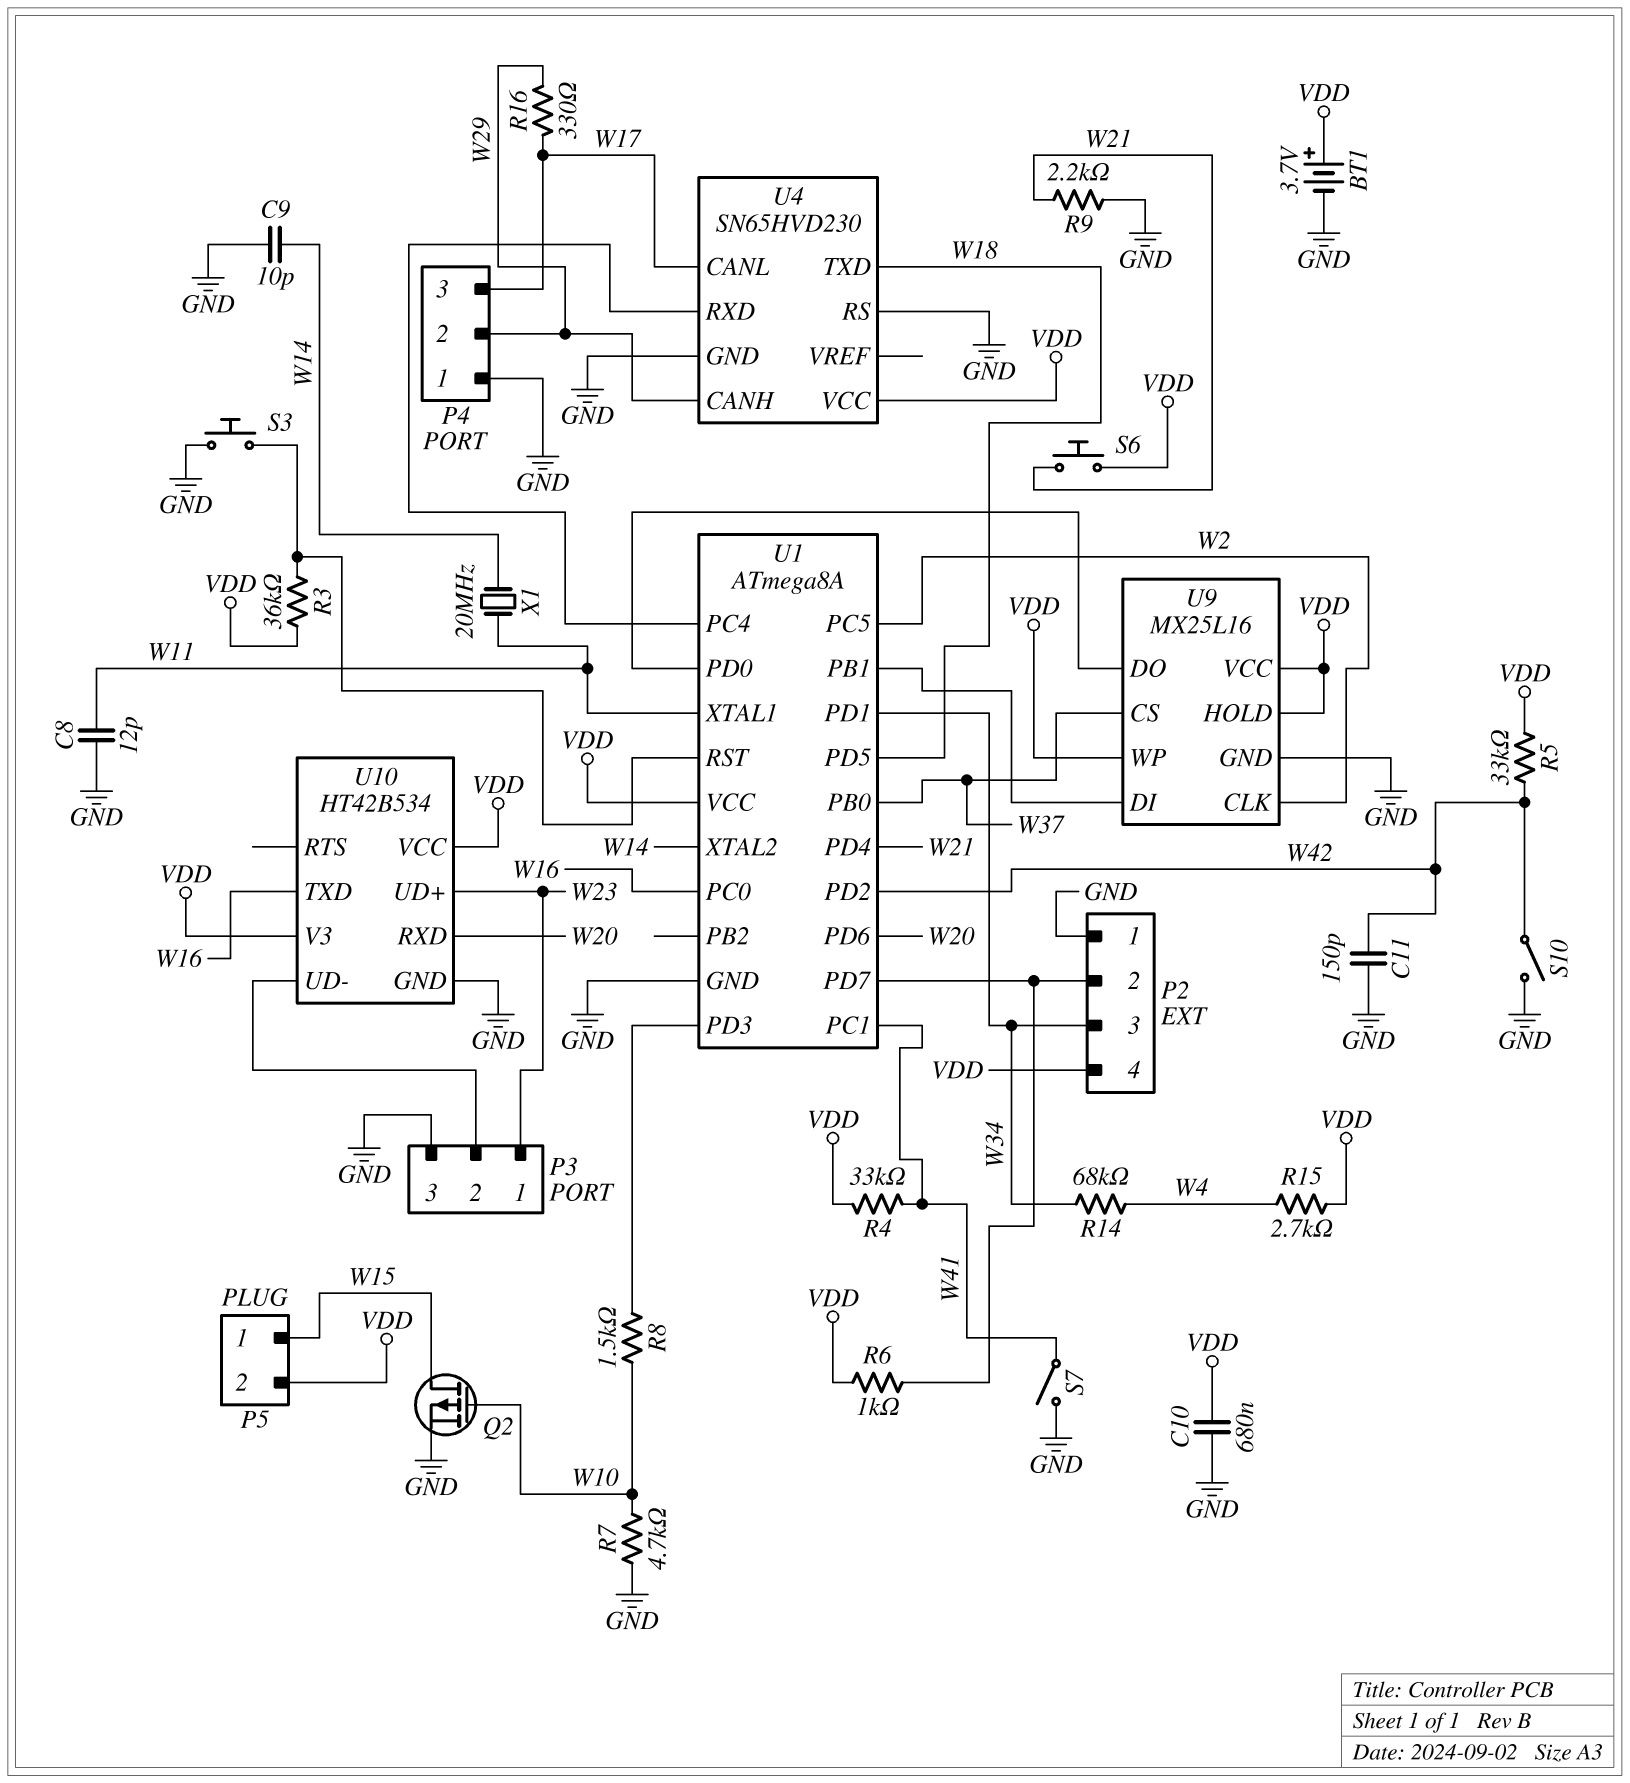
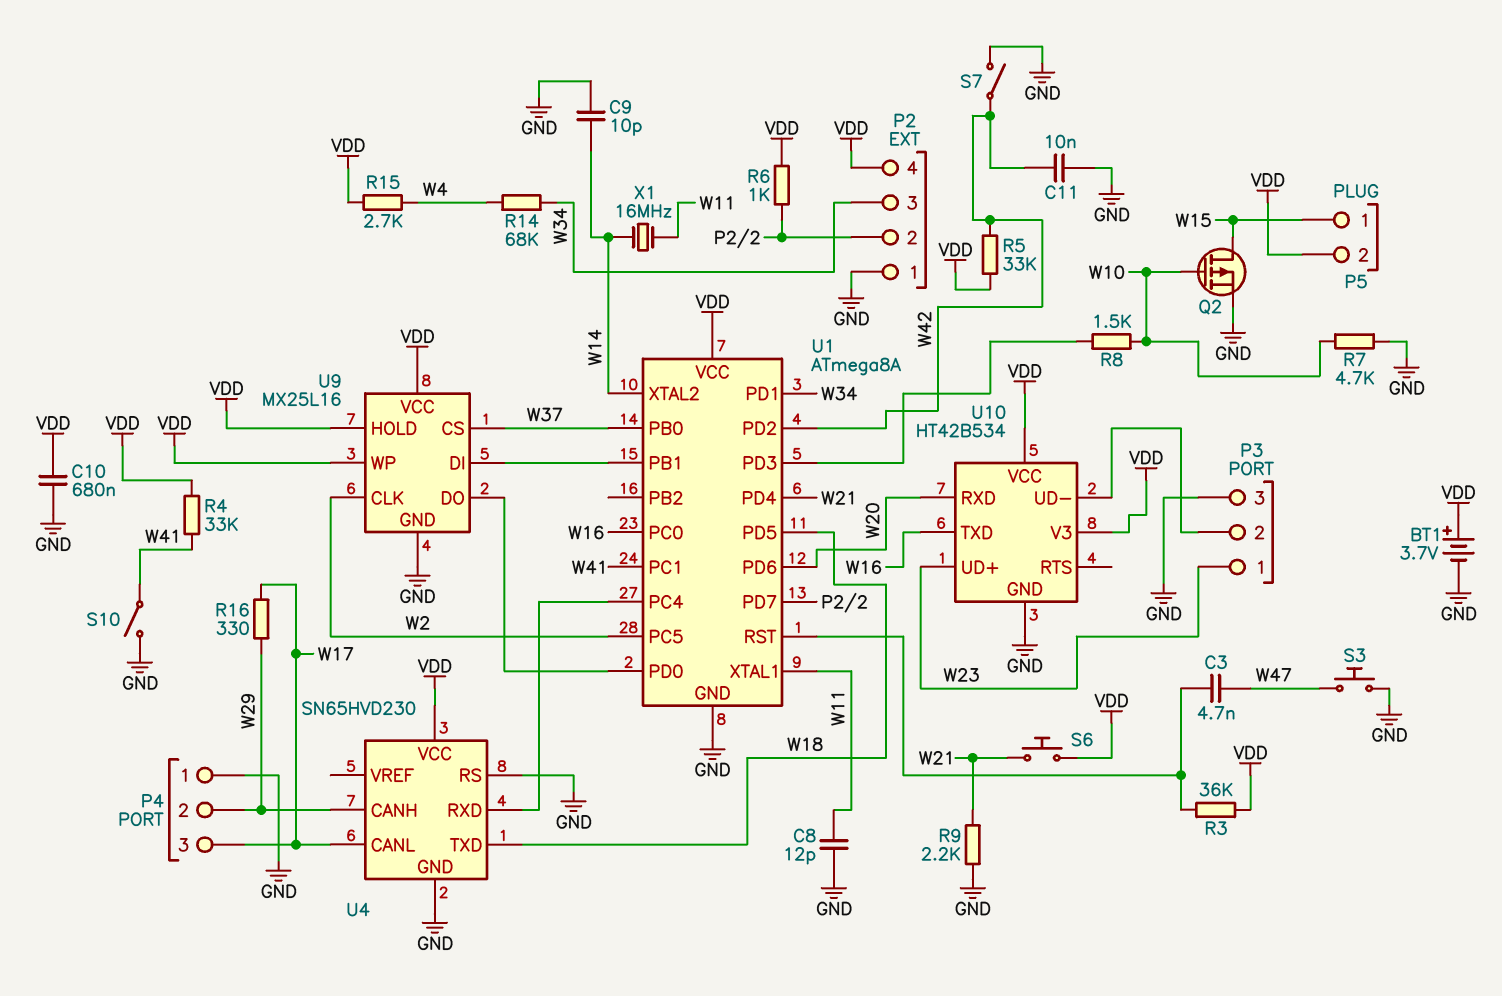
C3: none -> 4.7nF (U1/RST, W47)
C11: 150pF (GND, W42) -> 10nF (GND, W42)
S3: button (GND, U1/RST) -> button (GND, W47)
S7: switch (GND, W41) -> switch (GND, W42)
S10: switch (GND, W42) -> switch (GND, W41)
X1: 20MHz (W11, W14) -> 16MHz (W11, W14)

